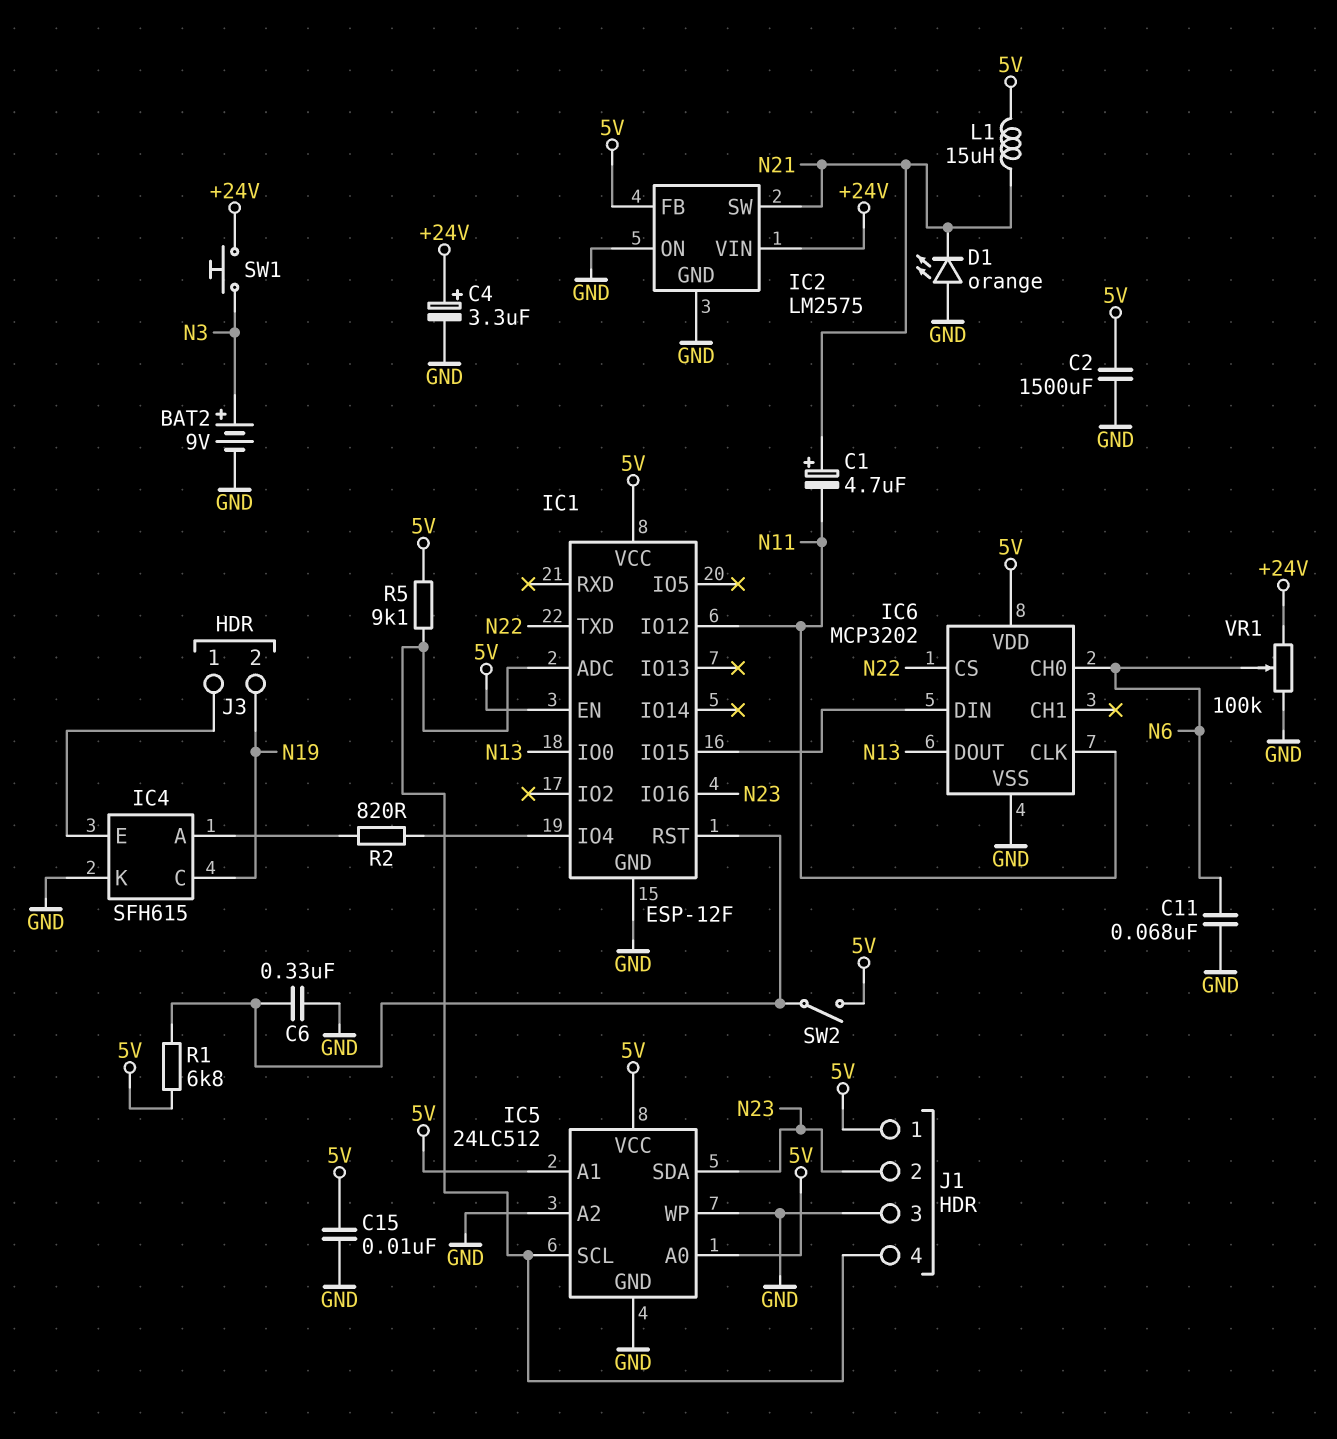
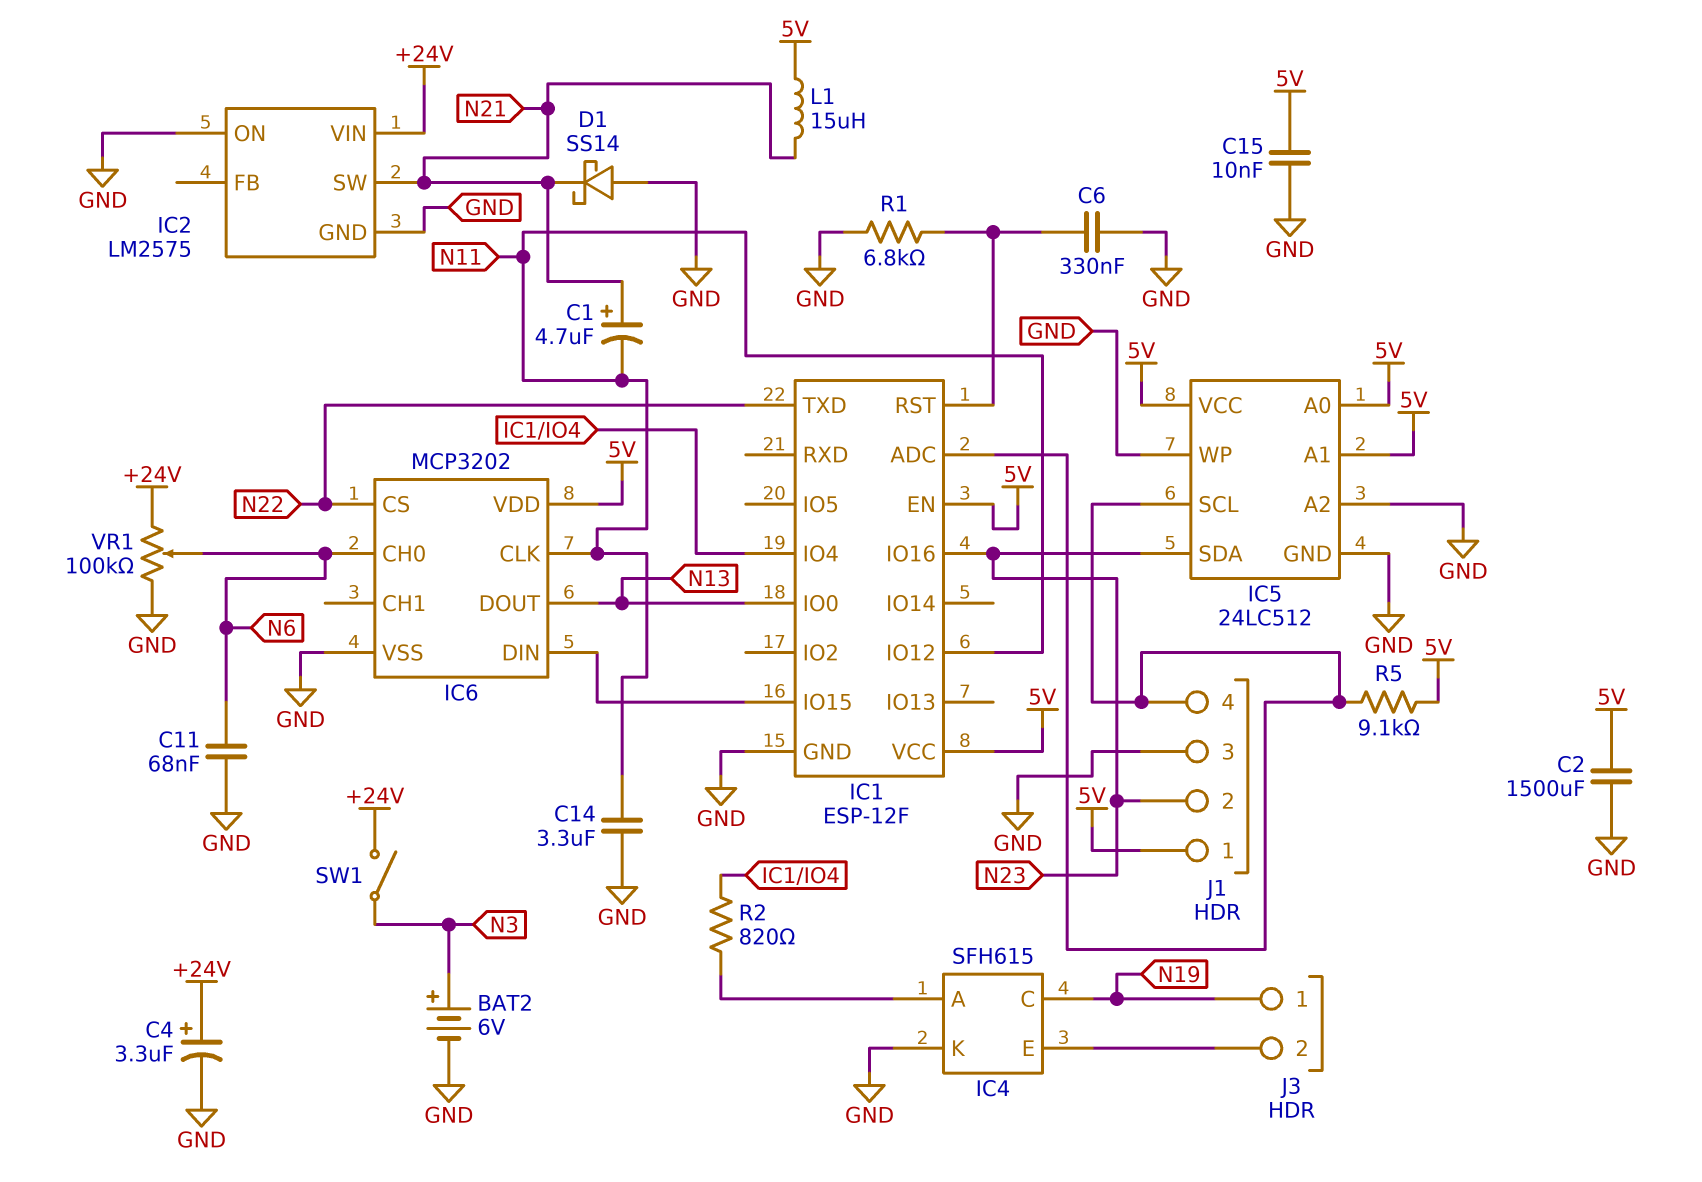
BAT2: 9V (plus N3, minus GND) -> 6V (plus N3, minus GND)
C14: none -> 3.3uF (GND, N11)
D1: LED orange (A GND, K N21) -> schottky SS14 (A GND, K N21)
IC2 pin FB: 5V -> none
J3 pin 1: IC4/E -> N19
J3 pin 2: N19 -> IC4/E
R1: 6.8k (5V, IC1/RST) -> 6.8k (GND, IC1/RST)
SW1: button (+24V, N3) -> switch (+24V, N3)
SW2: switch (5V, IC1/RST) -> none

